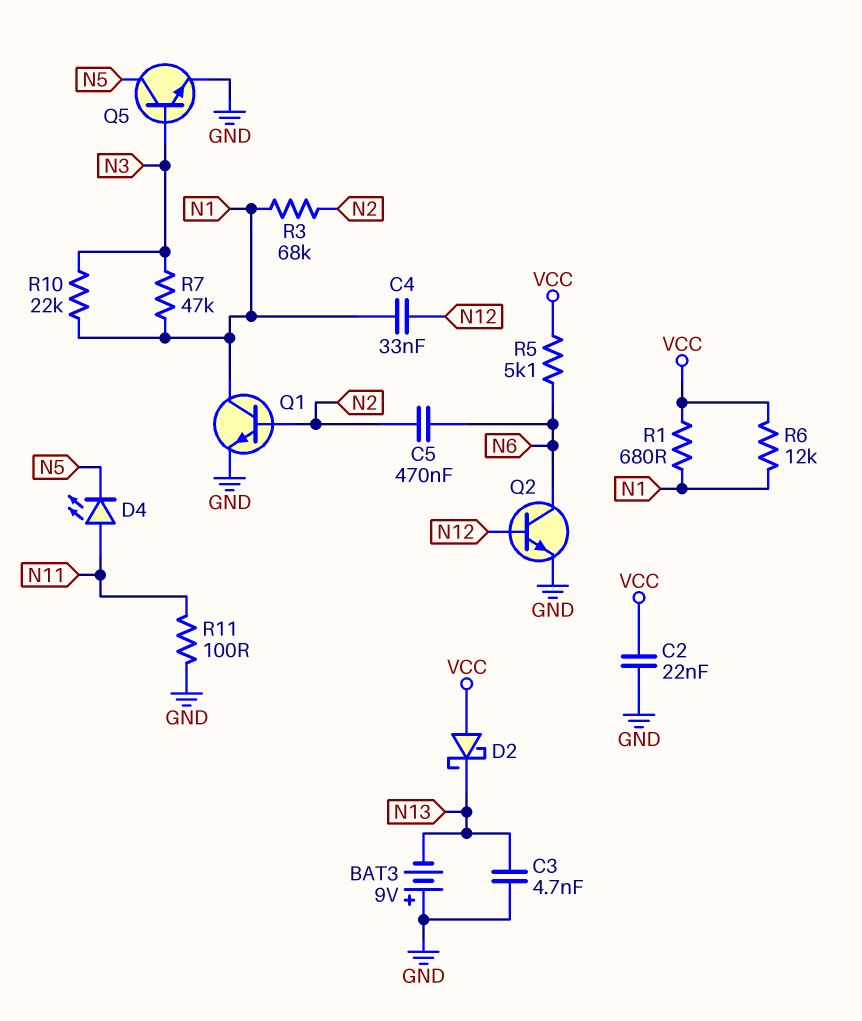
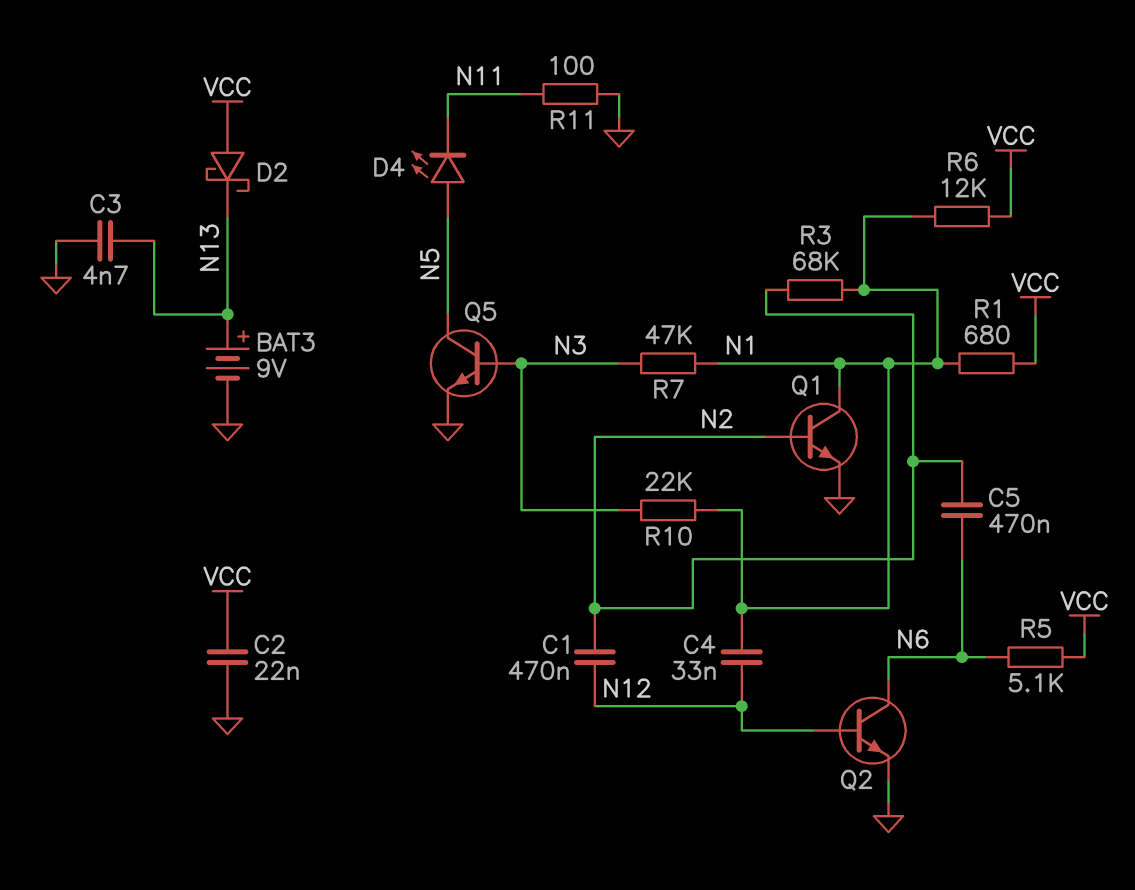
BAT3: 9V (plus GND, minus N13) -> 9V (plus N13, minus GND)
C1: none -> 470nF (N2, N12)
D4: LED (A N11, K N5) -> LED (A N5, K N11)

